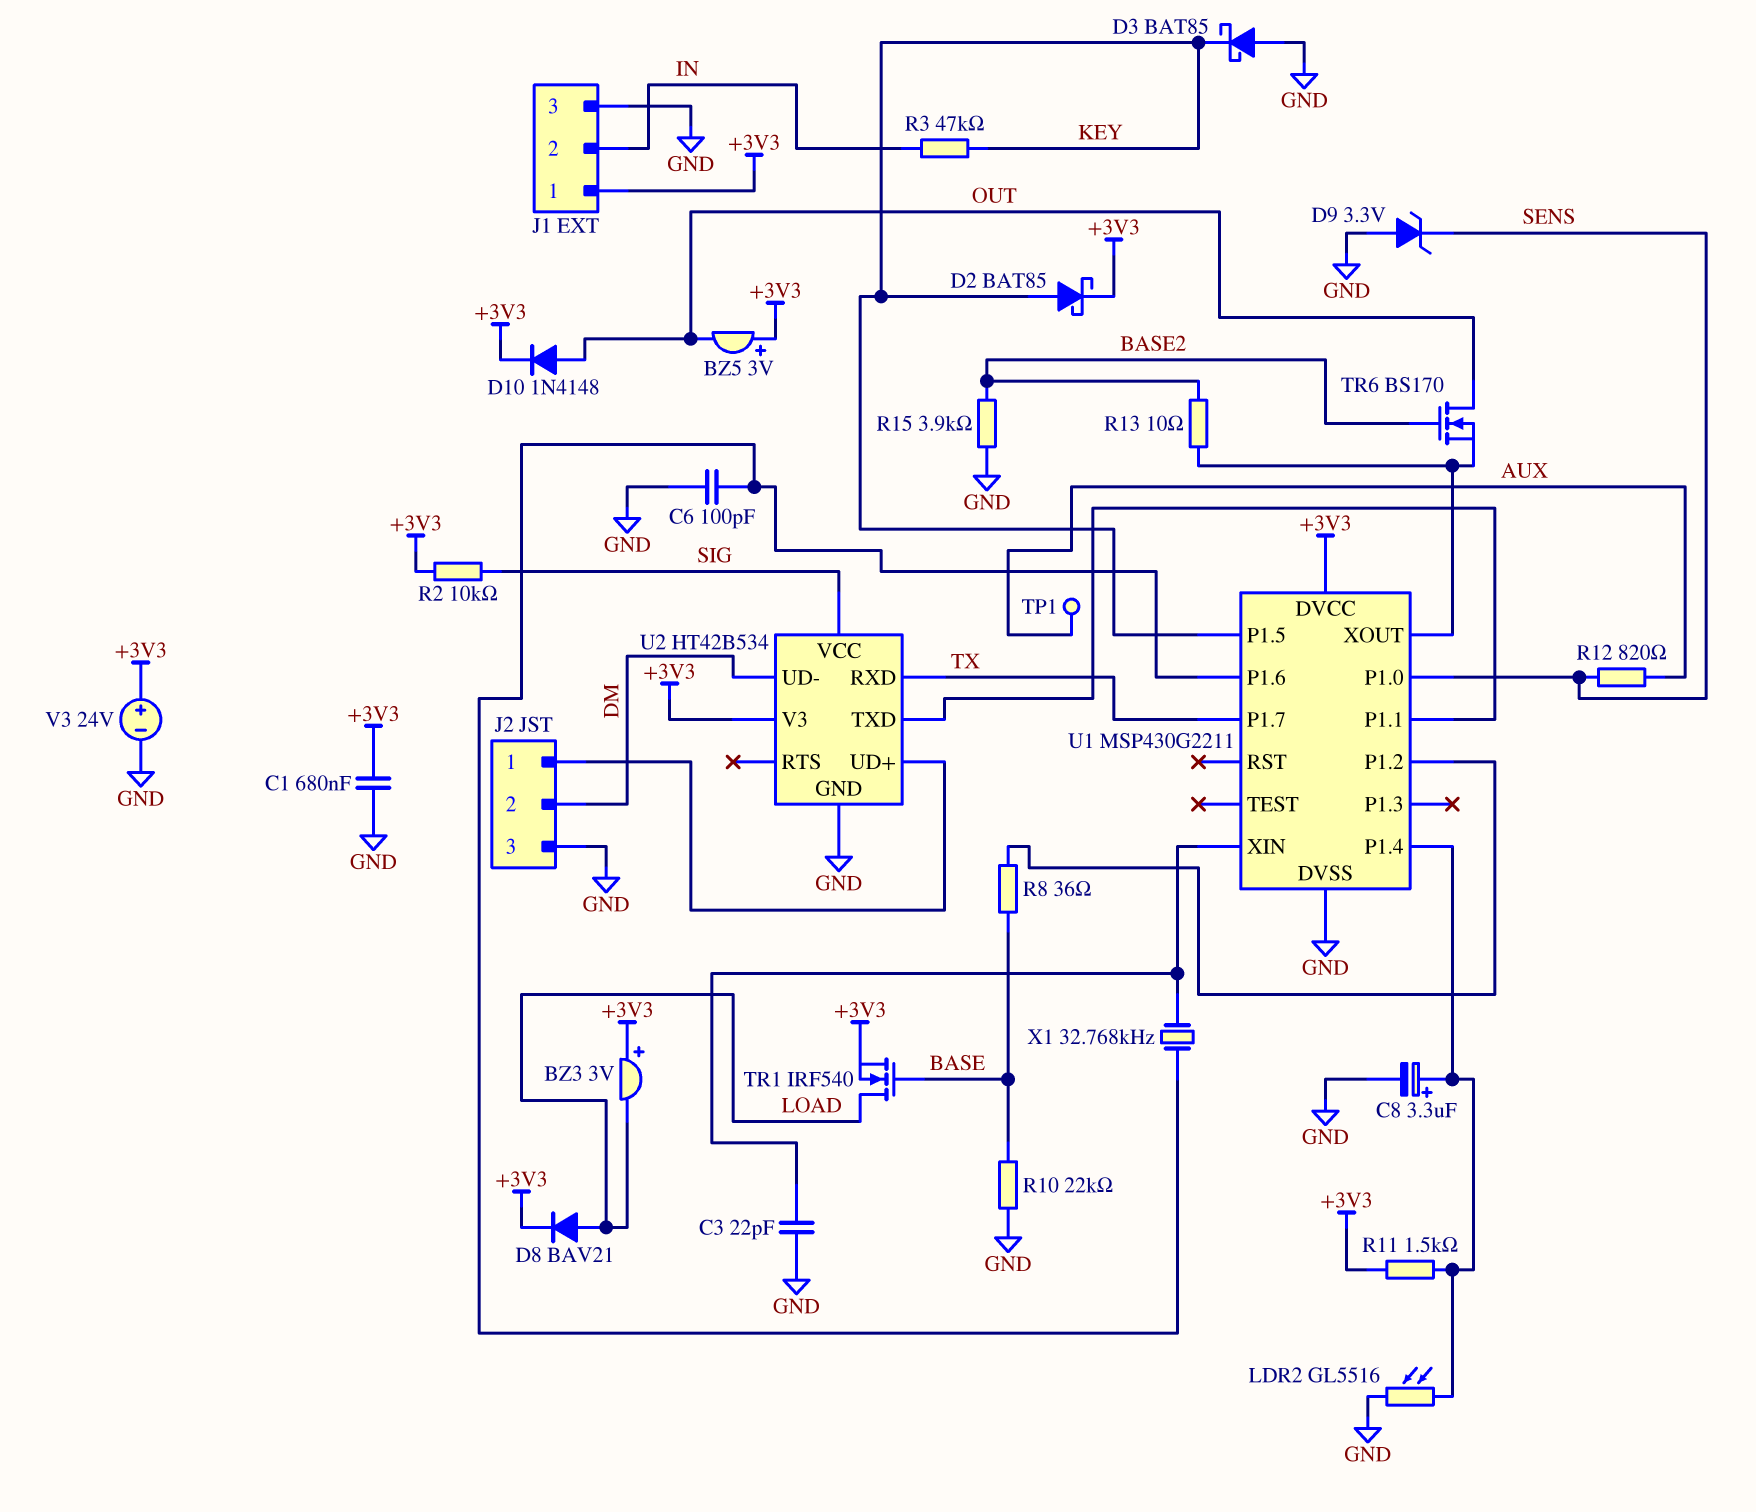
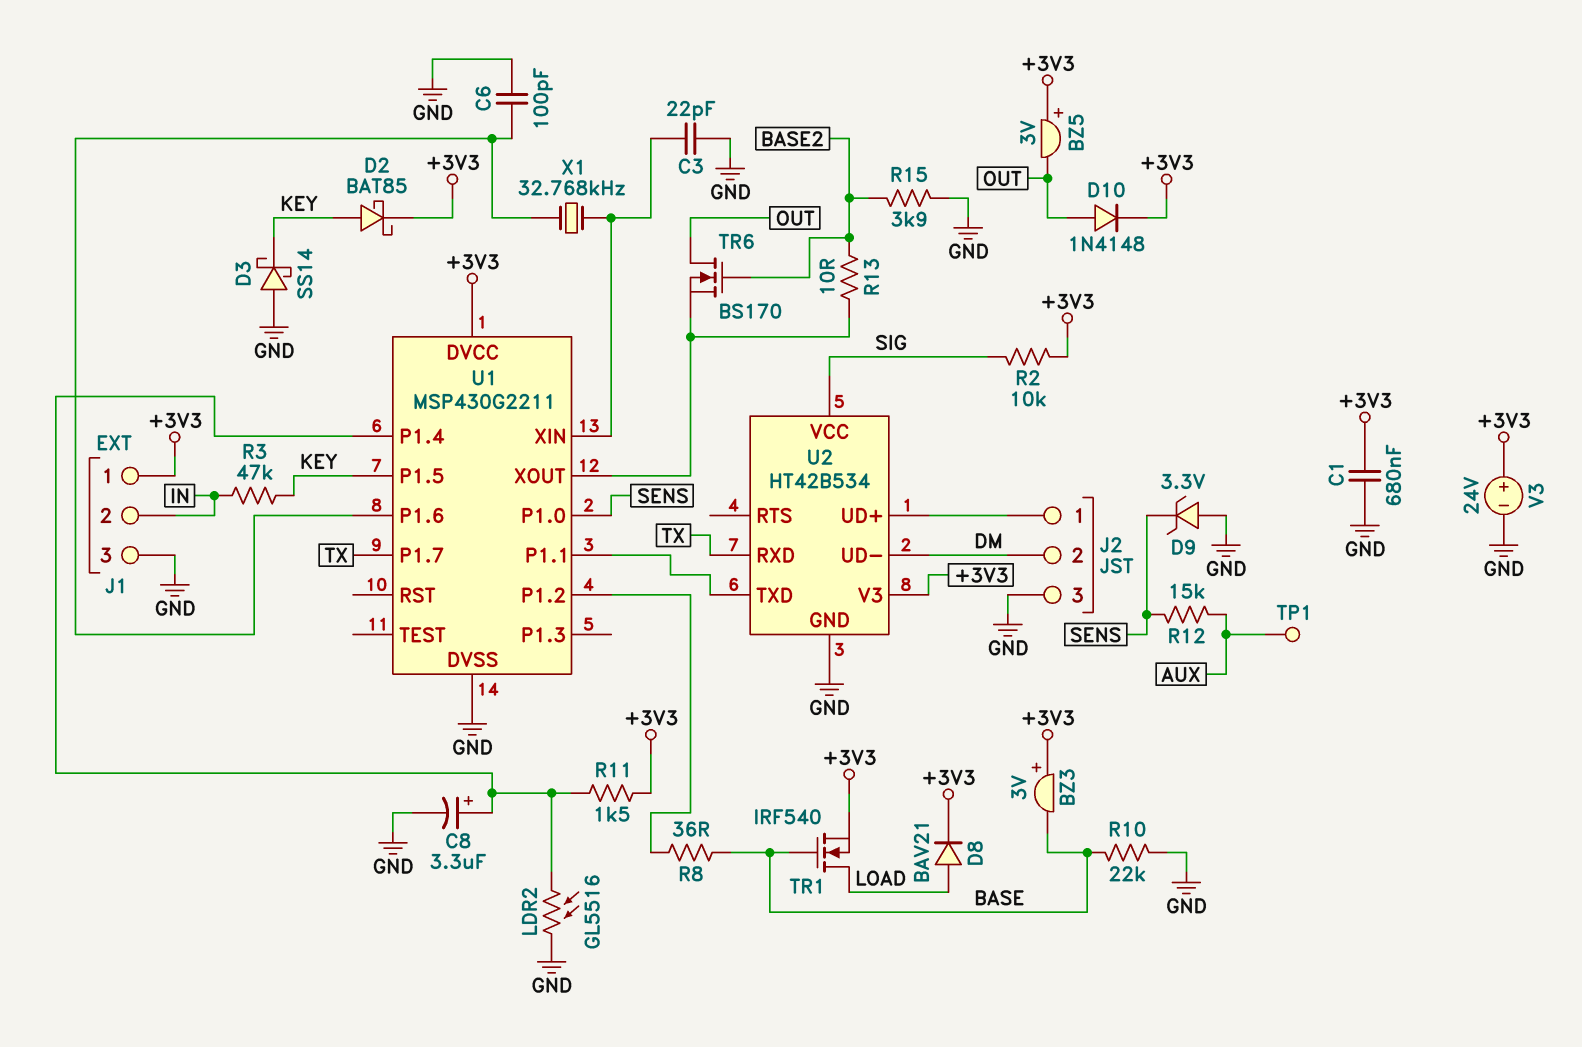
BZ3: buzzer 3V (plus +3V3, minus LOAD) -> buzzer 3V (plus +3V3, minus BASE)
D3: schottky BAT85 (A GND, K KEY) -> schottky SS14 (A GND, K KEY)
R12: 820 (AUX, SENS) -> 15k (AUX, SENS)

